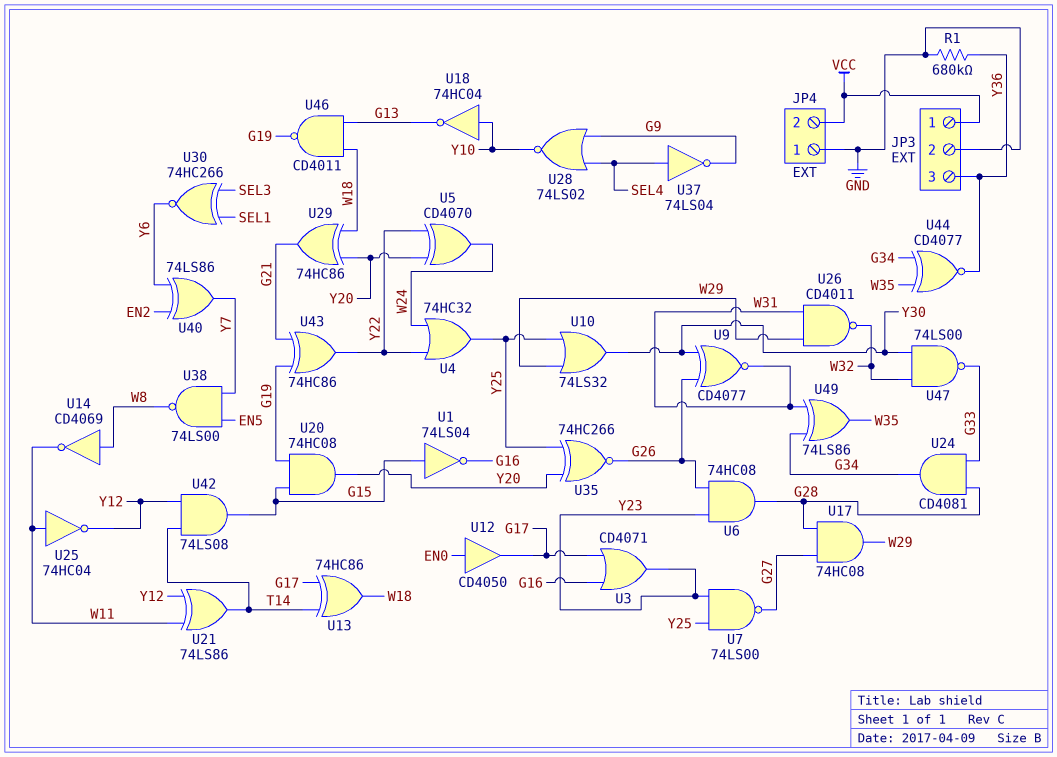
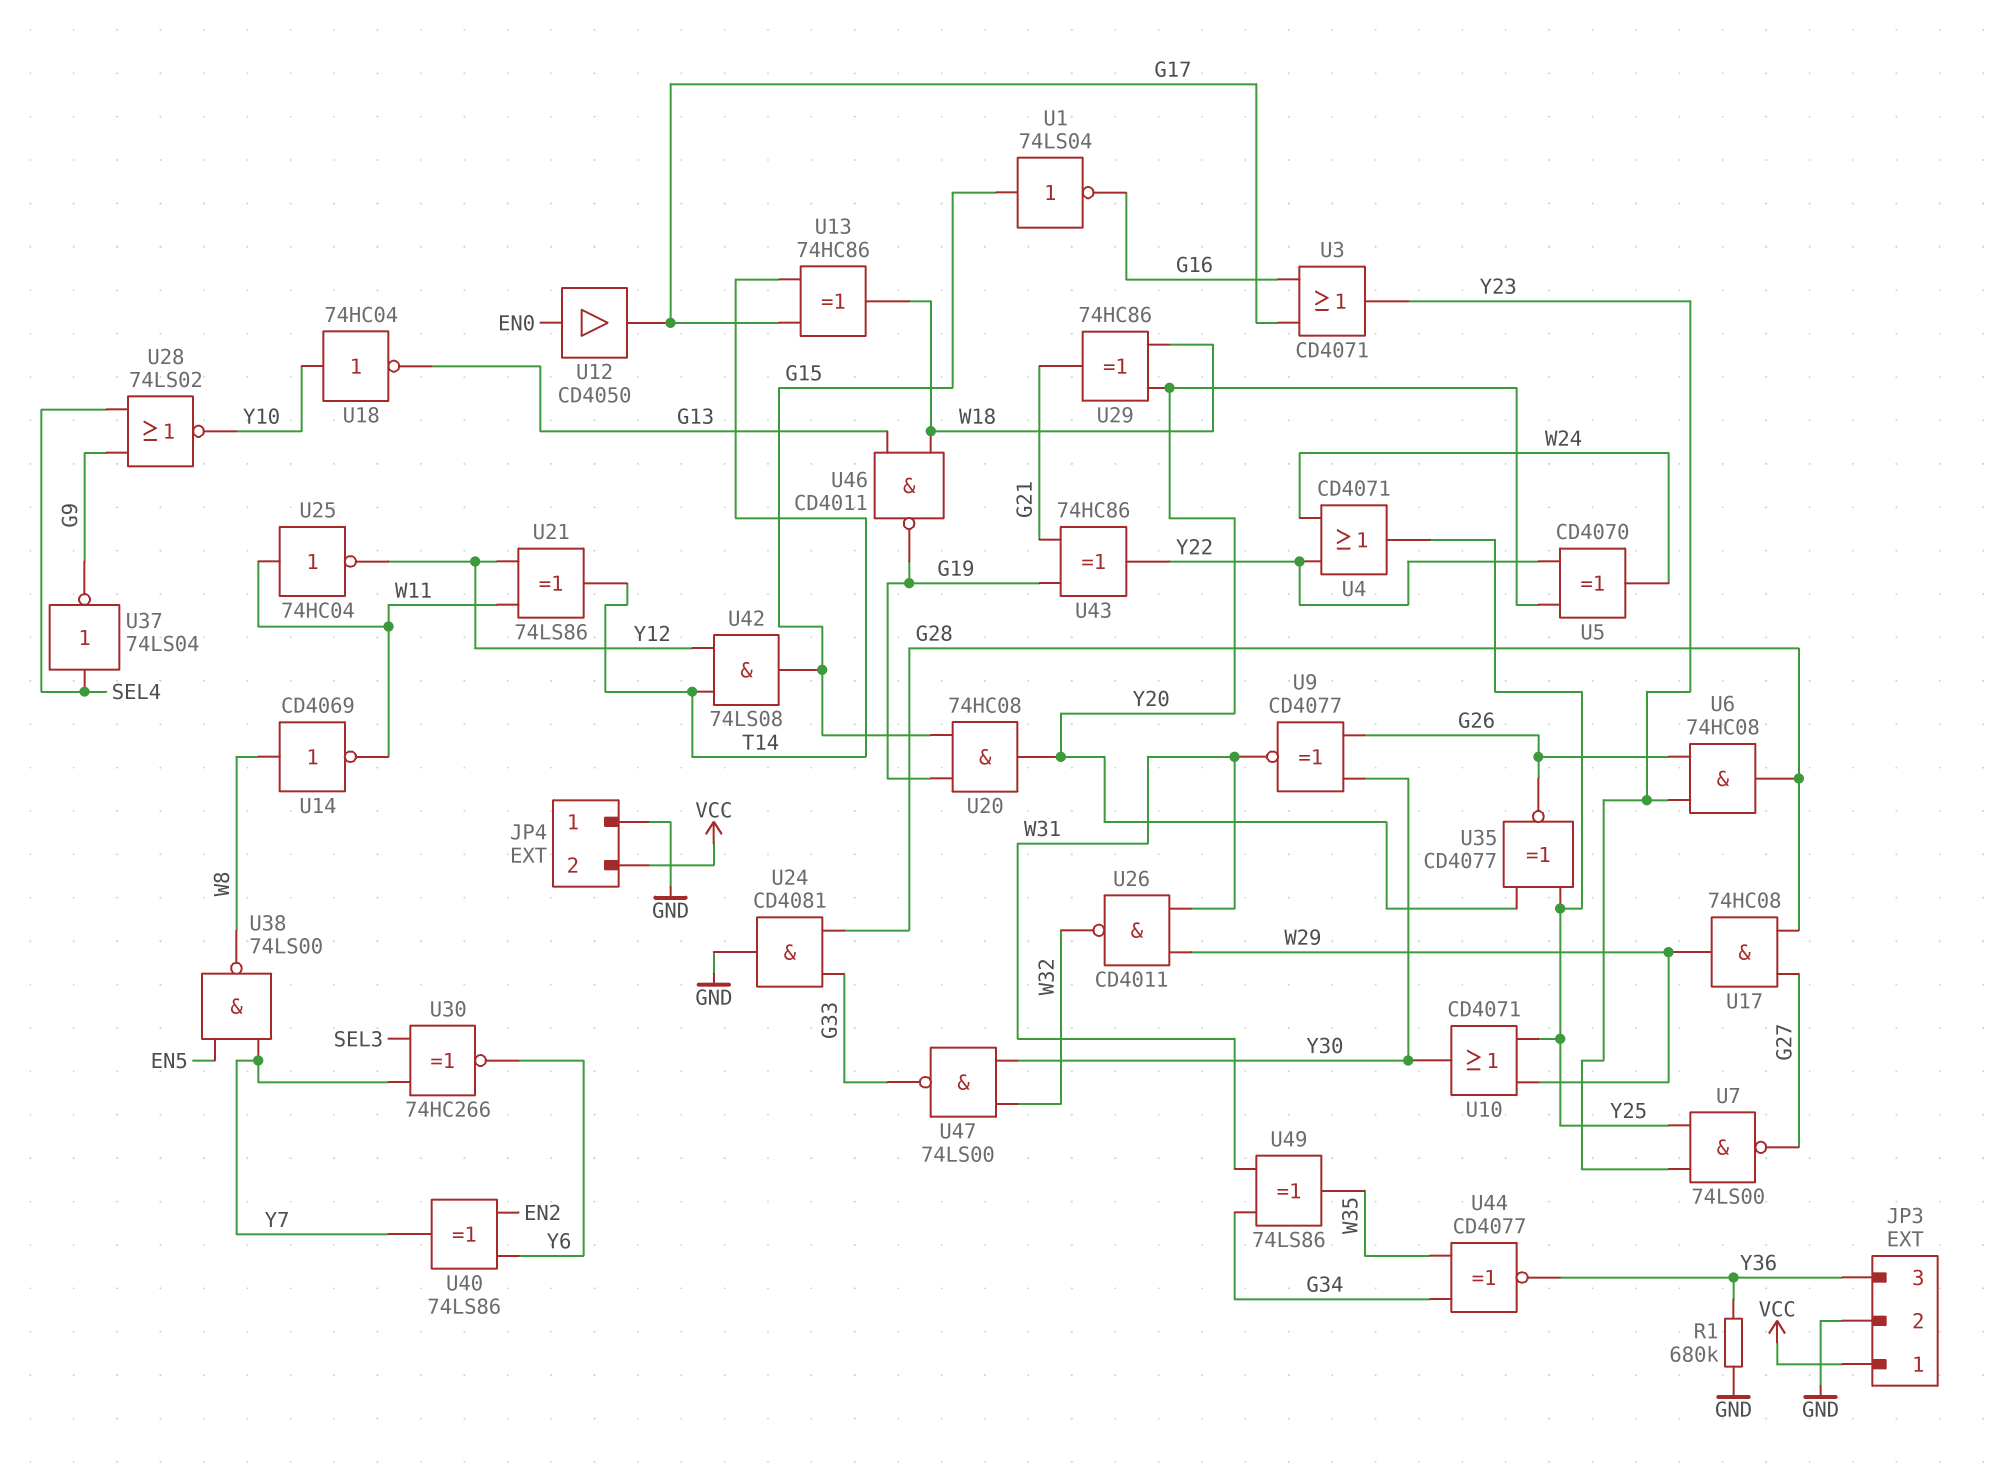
U4: OR 74HC32 (in W24, in Y22, out Y25) -> OR CD4071 (in W24, in Y22, out Y25)
U10: OR 74LS32 (in W29, in Y25, out Y30) -> OR CD4071 (in W29, in Y25, out Y30)
U24: AND CD4081 (in G28, in G33, out G34) -> AND CD4081 (in G28, in G33, out GND)
U30: XNOR 74HC266 (in SEL1, in SEL3, out Y6) -> XNOR 74HC266 (in SEL3, in Y7, out Y6)
U35: XNOR 74HC266 (in Y20, in Y25, out G26) -> XNOR CD4077 (in Y20, in Y25, out G26)

